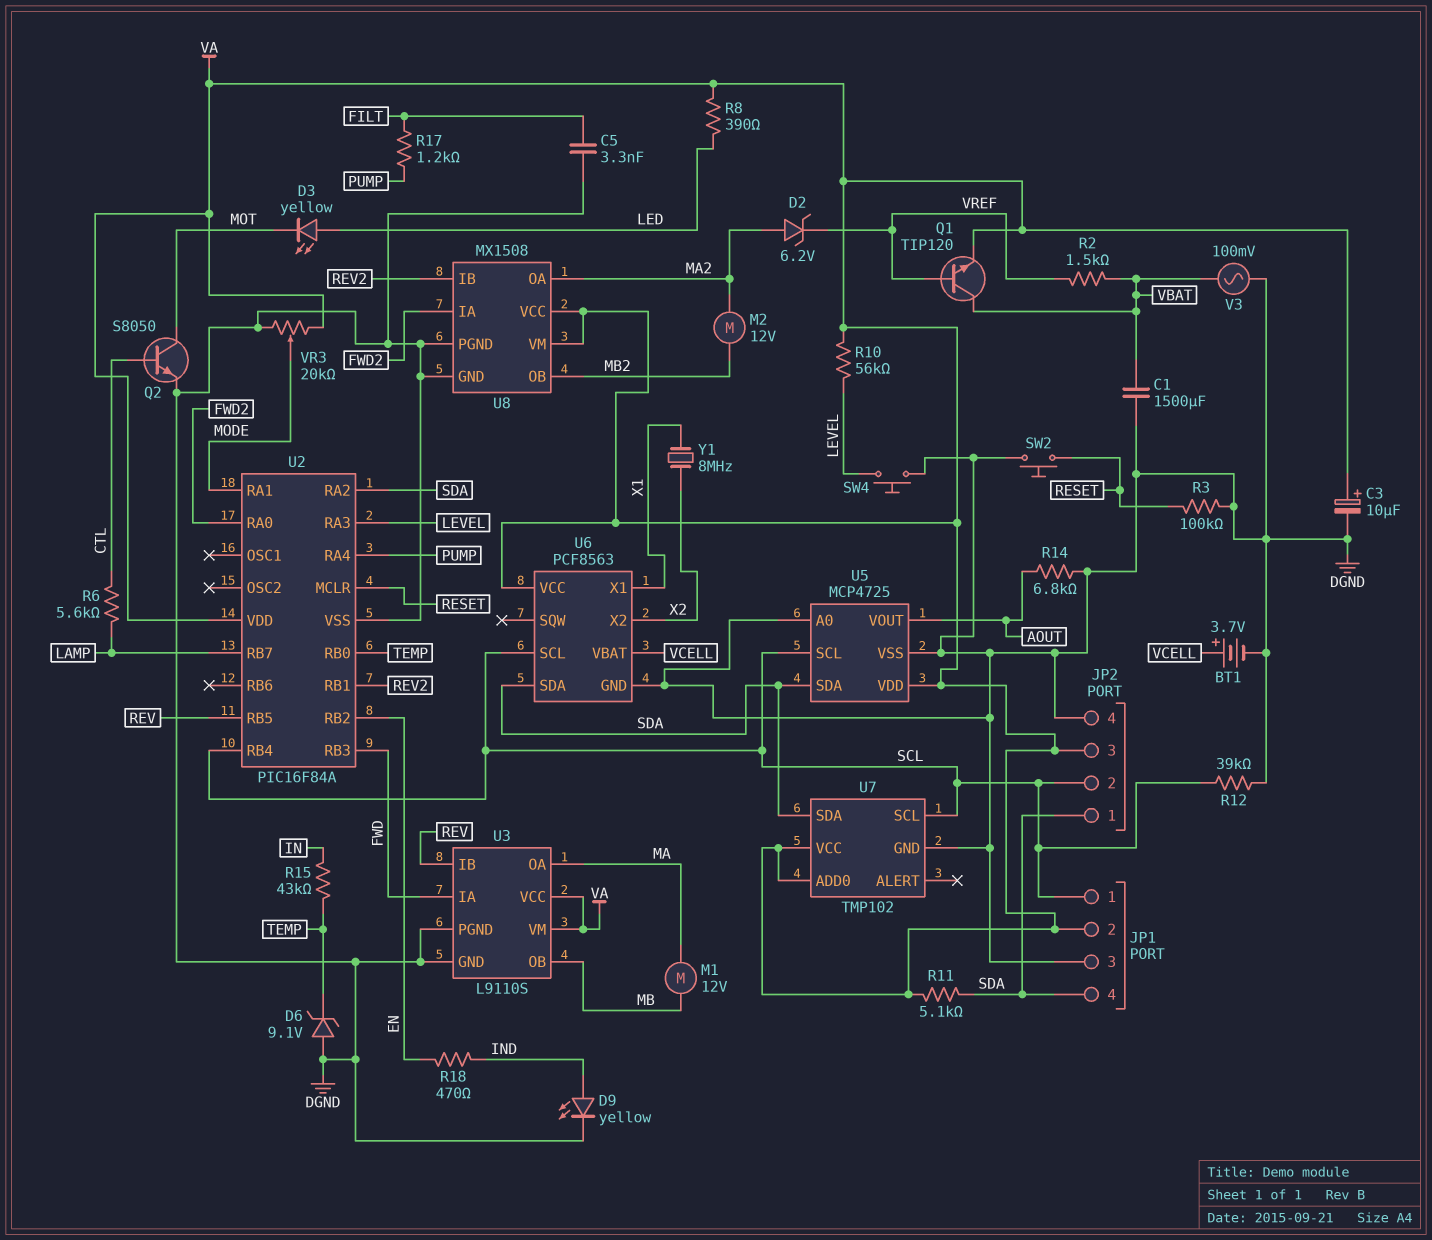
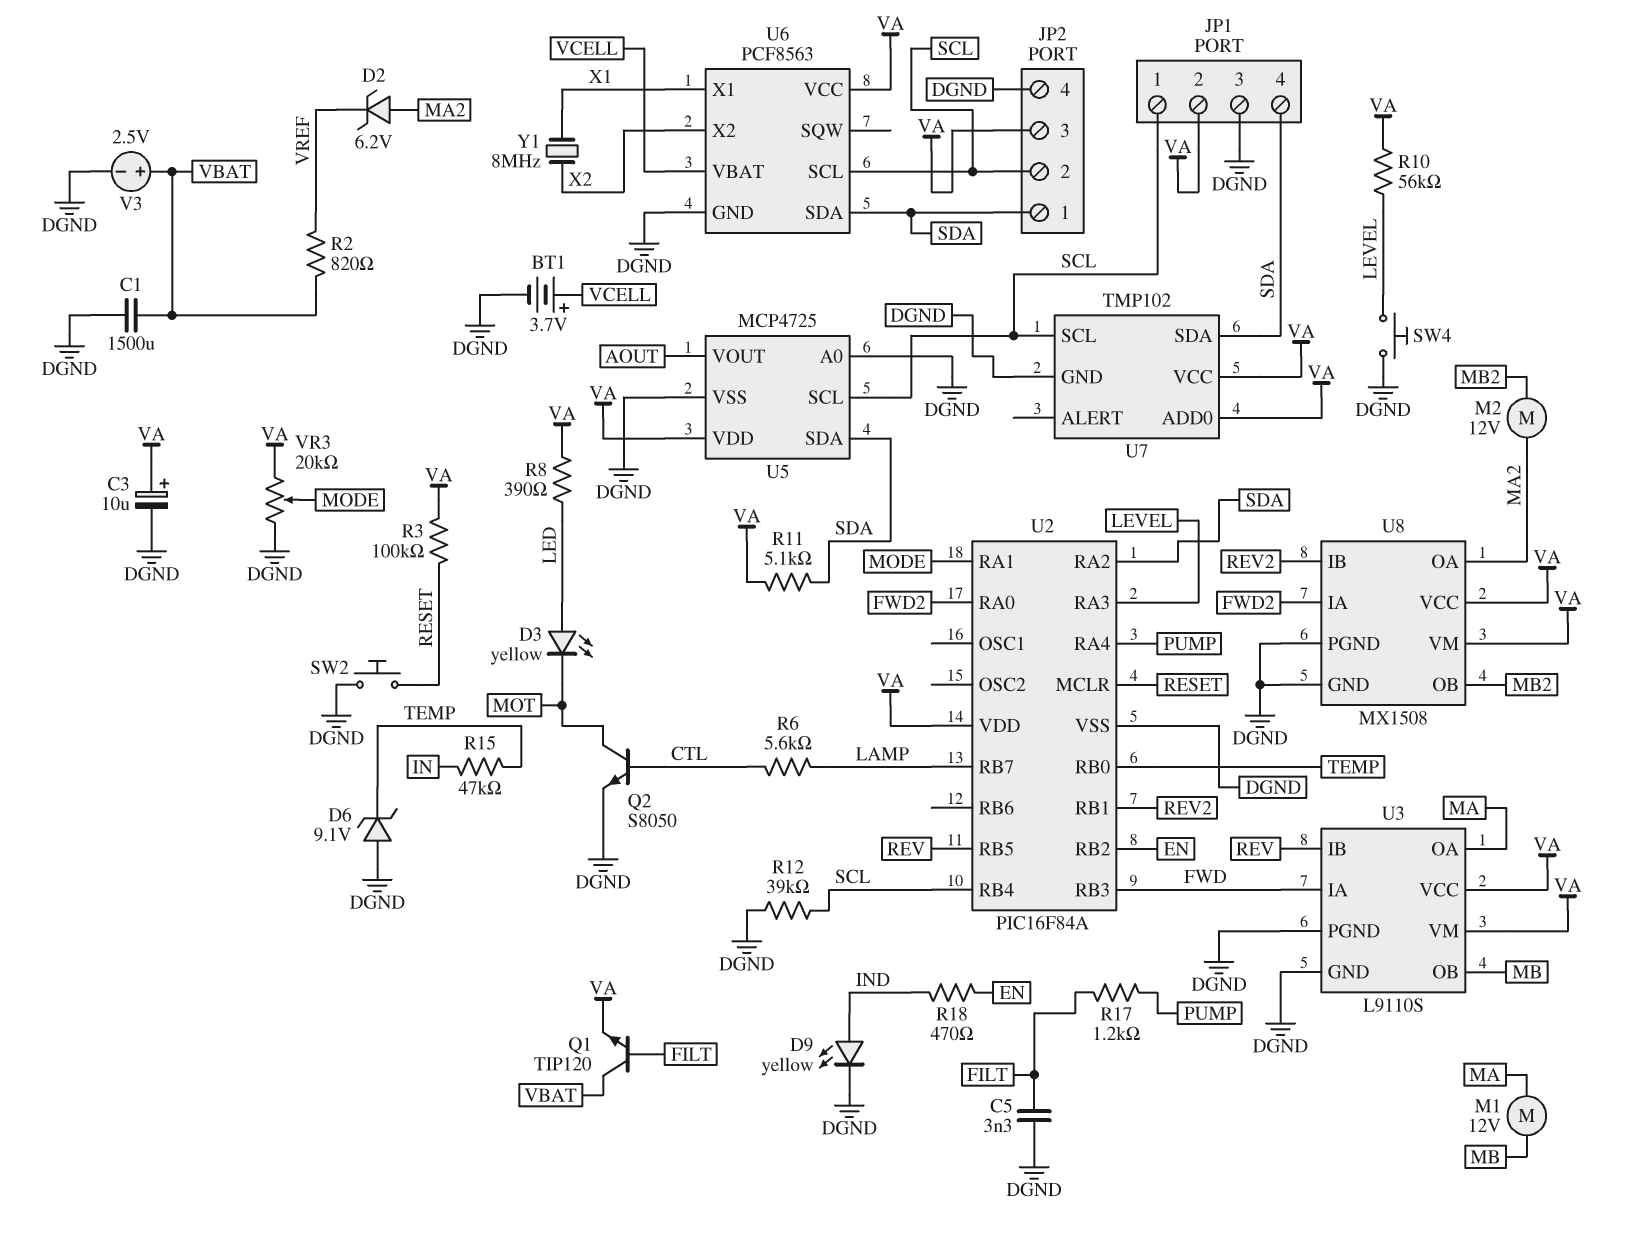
Q1: NPN TIP120 (B VREF, C VBAT, E VA) -> NPN TIP120 (B FILT, C VBAT, E VA)
R2: 1.5k (VBAT, VREF) -> 820 (VBAT, VREF)
R3: 100k (DGND, RESET) -> 100k (RESET, VA)
R14: 6.8k (AOUT, DGND) -> none
R15: 43k (IN, TEMP) -> 47k (IN, TEMP)
V3: AC 100mV (DGND, VBAT) -> 2.5V (plus VBAT, minus DGND)

